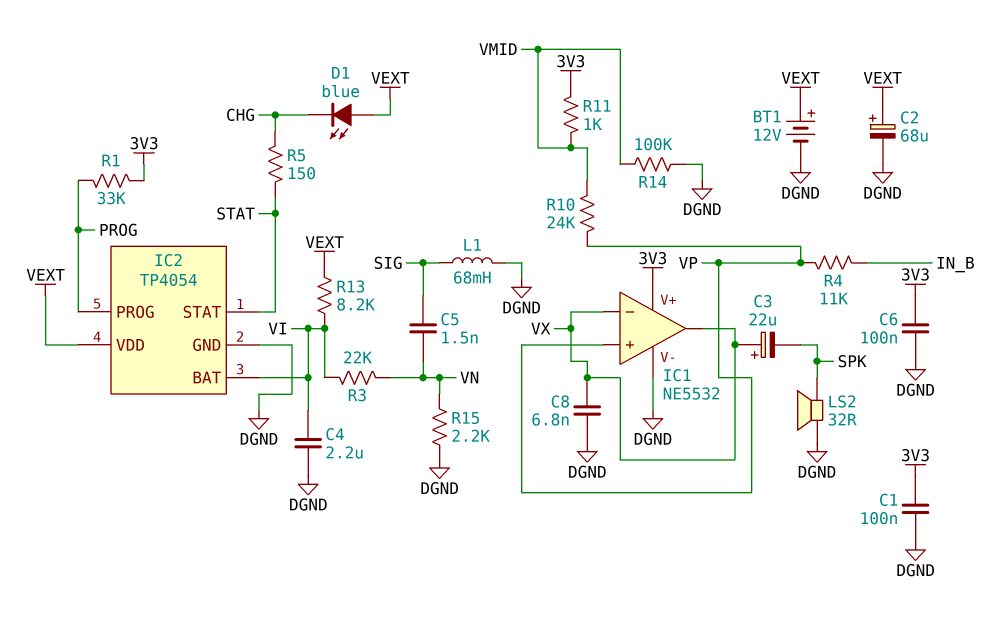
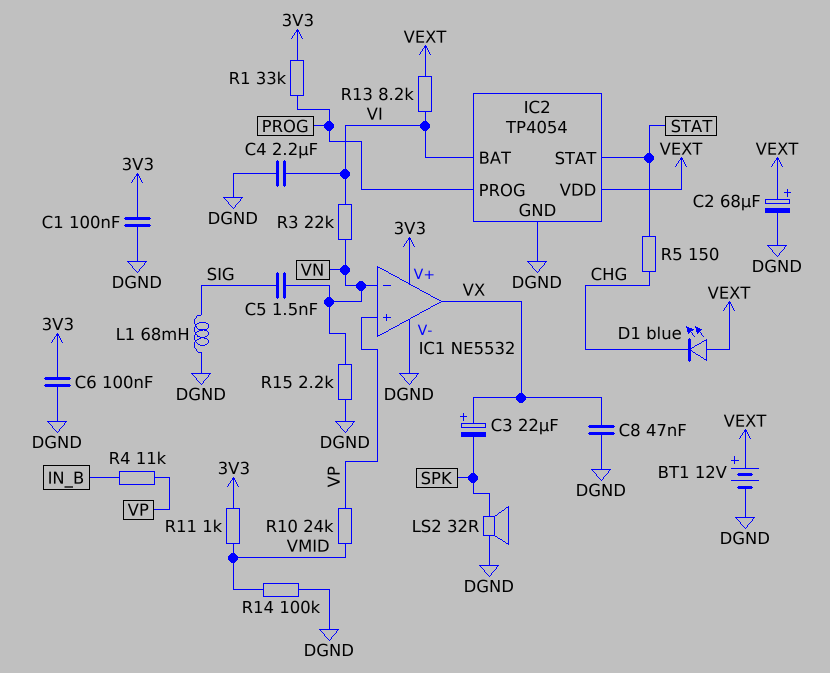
C8: 6.8nF (DGND, VX) -> 47nF (DGND, VX)
IC1 pin in-: VX -> VN

